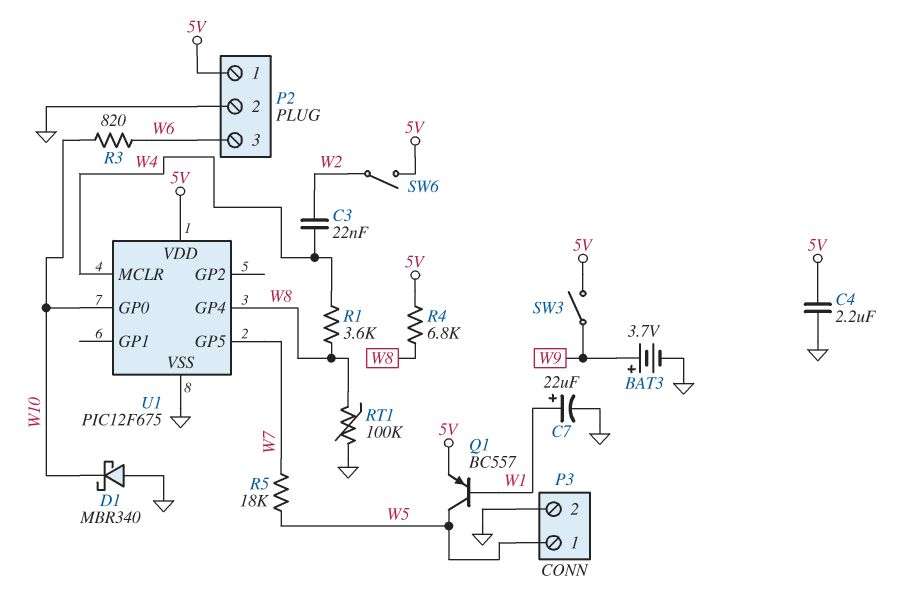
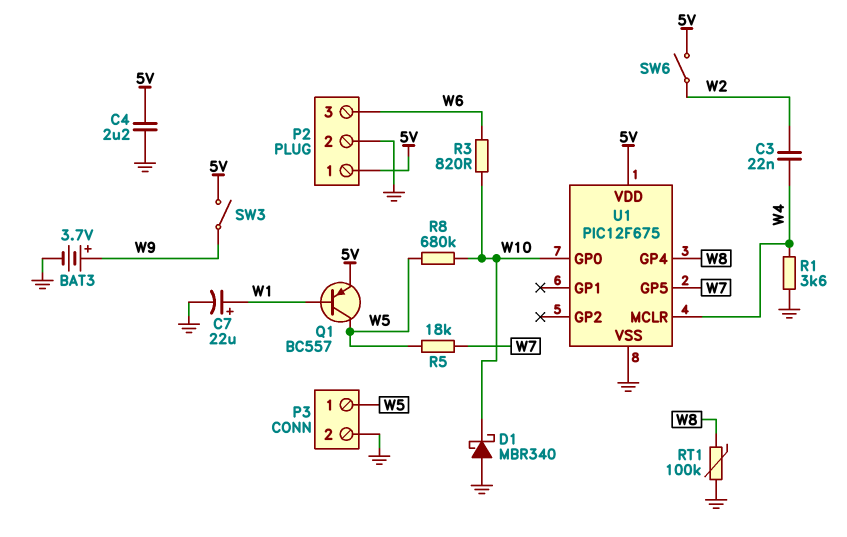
R1: 3.6k (W4, W8) -> 3.6k (GND, W4)
R4: 6.8k (5V, W8) -> none
R8: none -> 680k (W5, W10)

